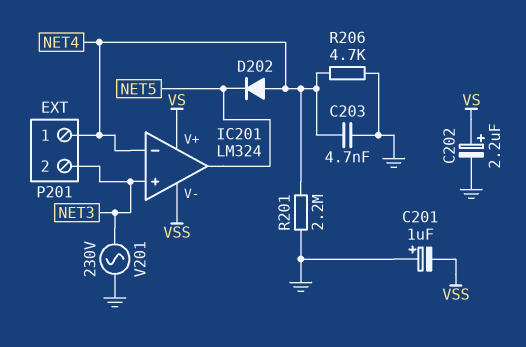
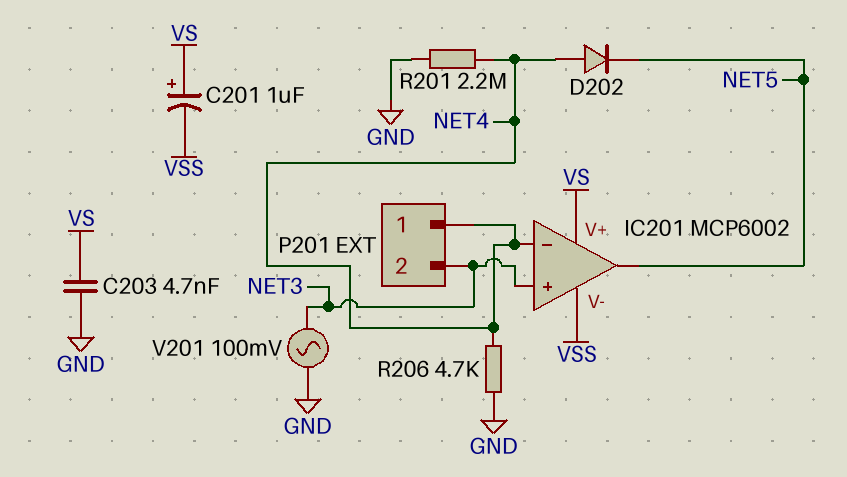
C201: 1uF (plus GND, minus VSS) -> 1uF (plus VS, minus VSS)
C202: 2.2uF (plus VS, minus GND) -> none
C203: 4.7nF (GND, NET4) -> 4.7nF (GND, VS)
IC201: LM324 -> MCP6002
V201: AC 230V (GND, NET3) -> AC 100mV (GND, NET3)

